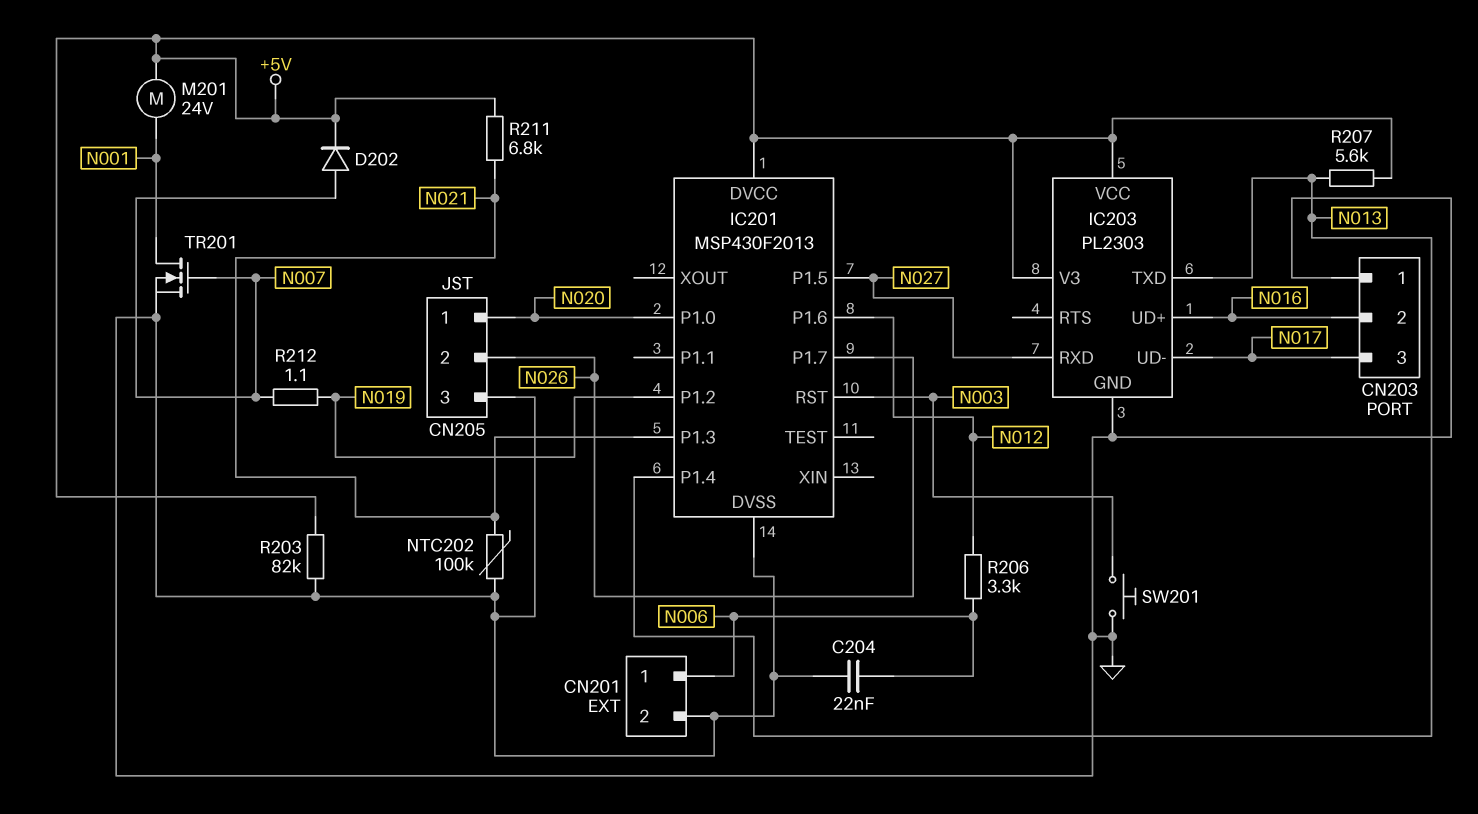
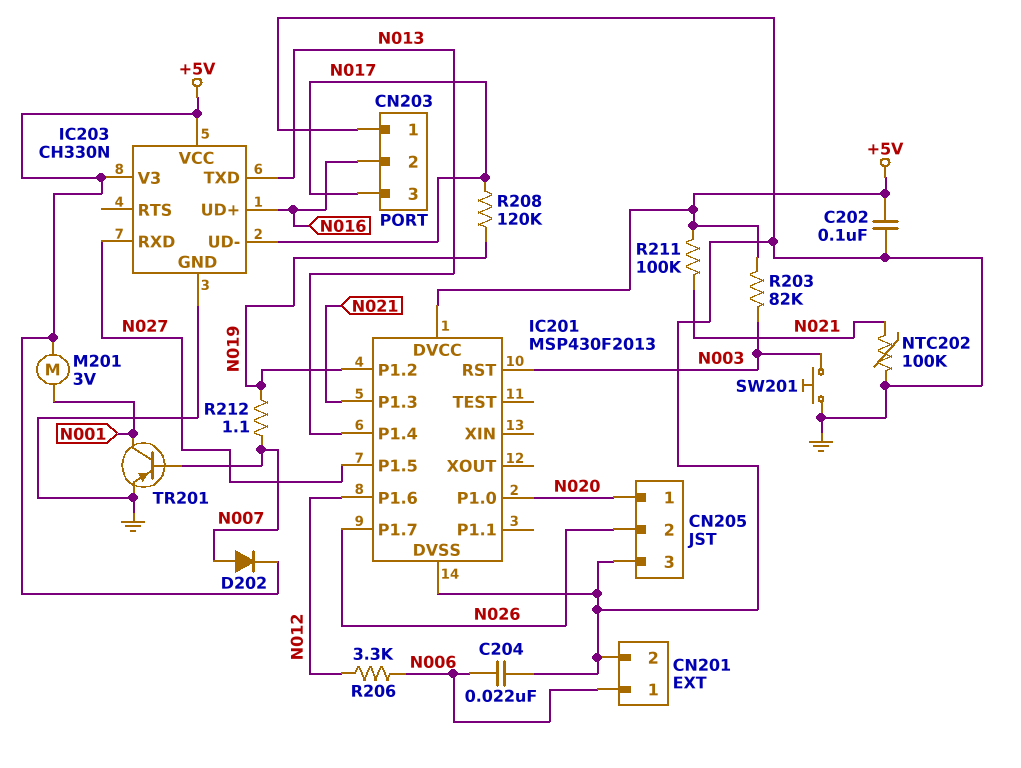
C202: none -> 100nF (+5V, GND)
IC203: PL2303 -> CH330N
M201: motor 24V (+5V, N001) -> motor 3V (+5V, N001)
R203: 82k (+5V, GND) -> 82k (+5V, N003)
R207: 5.6k (+5V, N013) -> none
R208: none -> 120k (N017, N019)
R211: 6.8k (+5V, N021) -> 100k (+5V, N021)
TR201: NMOS (G N007, D N001, S GND) -> PNP (B N007, C N001, E GND)

